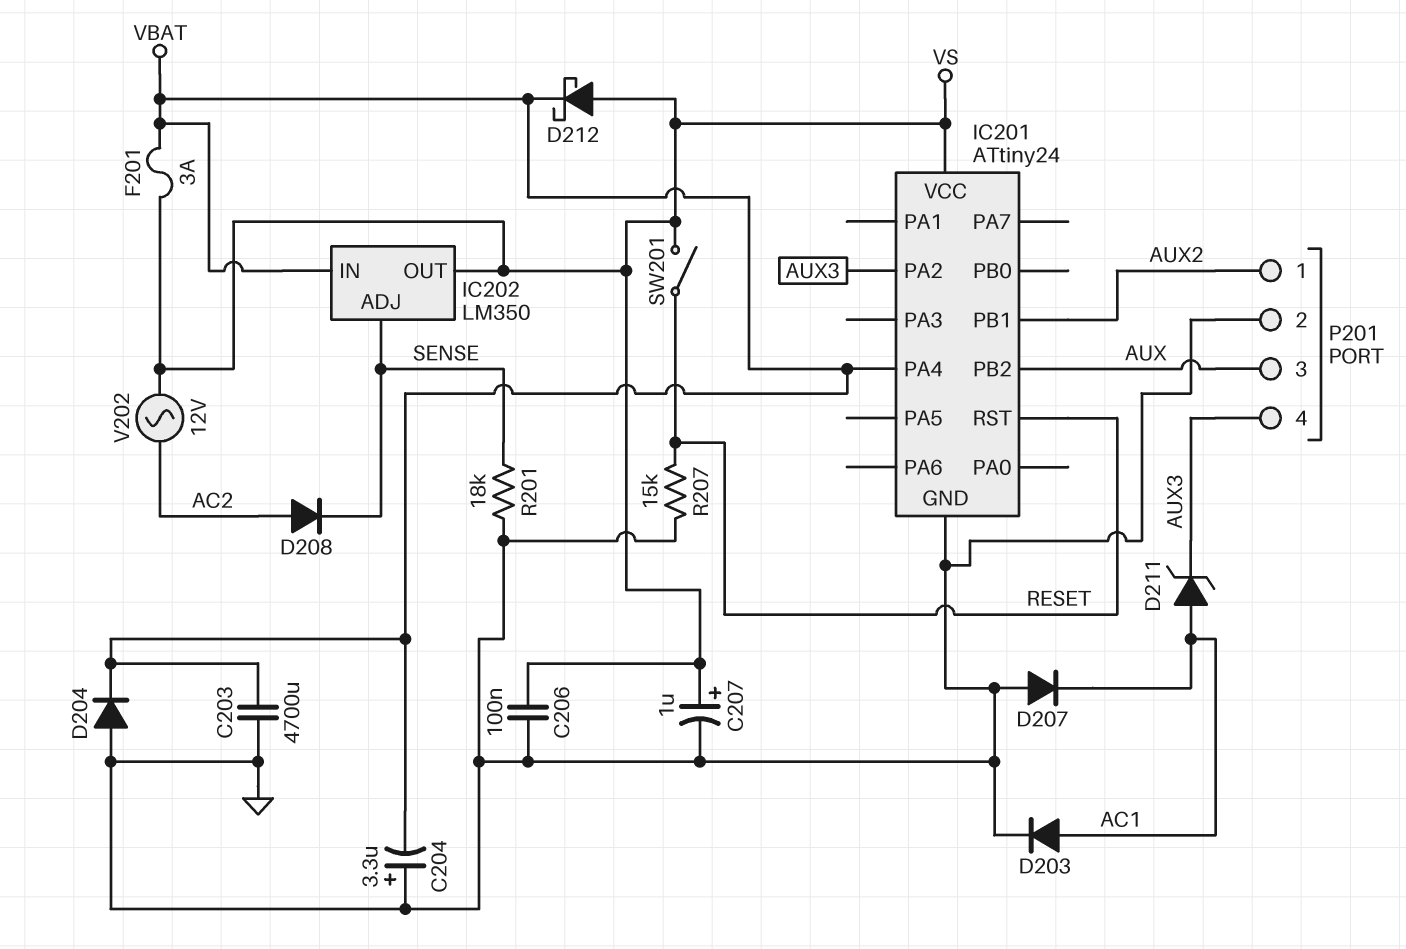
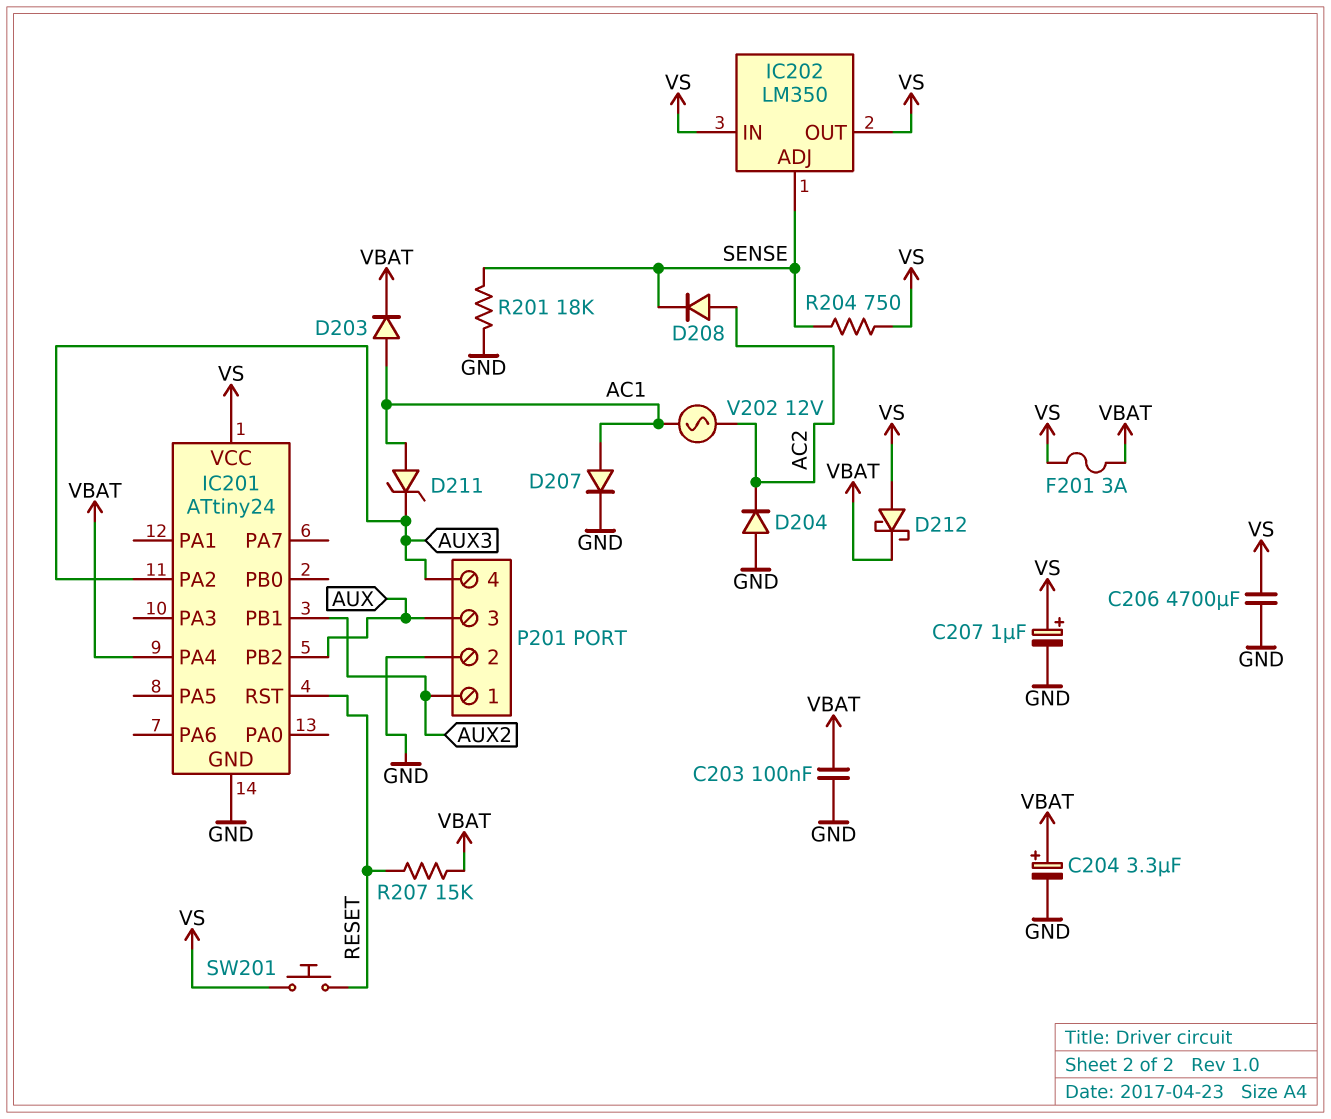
C203: 4700uF (GND, VBAT) -> 100nF (GND, VBAT)
C204: 3.3uF (plus GND, minus VBAT) -> 3.3uF (plus VBAT, minus GND)
C206: 100nF (GND, VS) -> 4700uF (GND, VS)
D203: diode (A AC1, K GND) -> diode (A AC1, K VBAT)
D204: diode (A GND, K VBAT) -> diode (A GND, K AC2)
D207: diode (A GND, K AC1) -> diode (A AC1, K GND)
IC202 pin IN: VBAT -> VS
R204: none -> 750 (SENSE, VS)
R207: 15k (GND, RESET) -> 15k (RESET, VBAT)
SW201: switch (RESET, VS) -> button (RESET, VS)
V202: AC 12V (AC2, VS) -> AC 12V (AC1, AC2)

